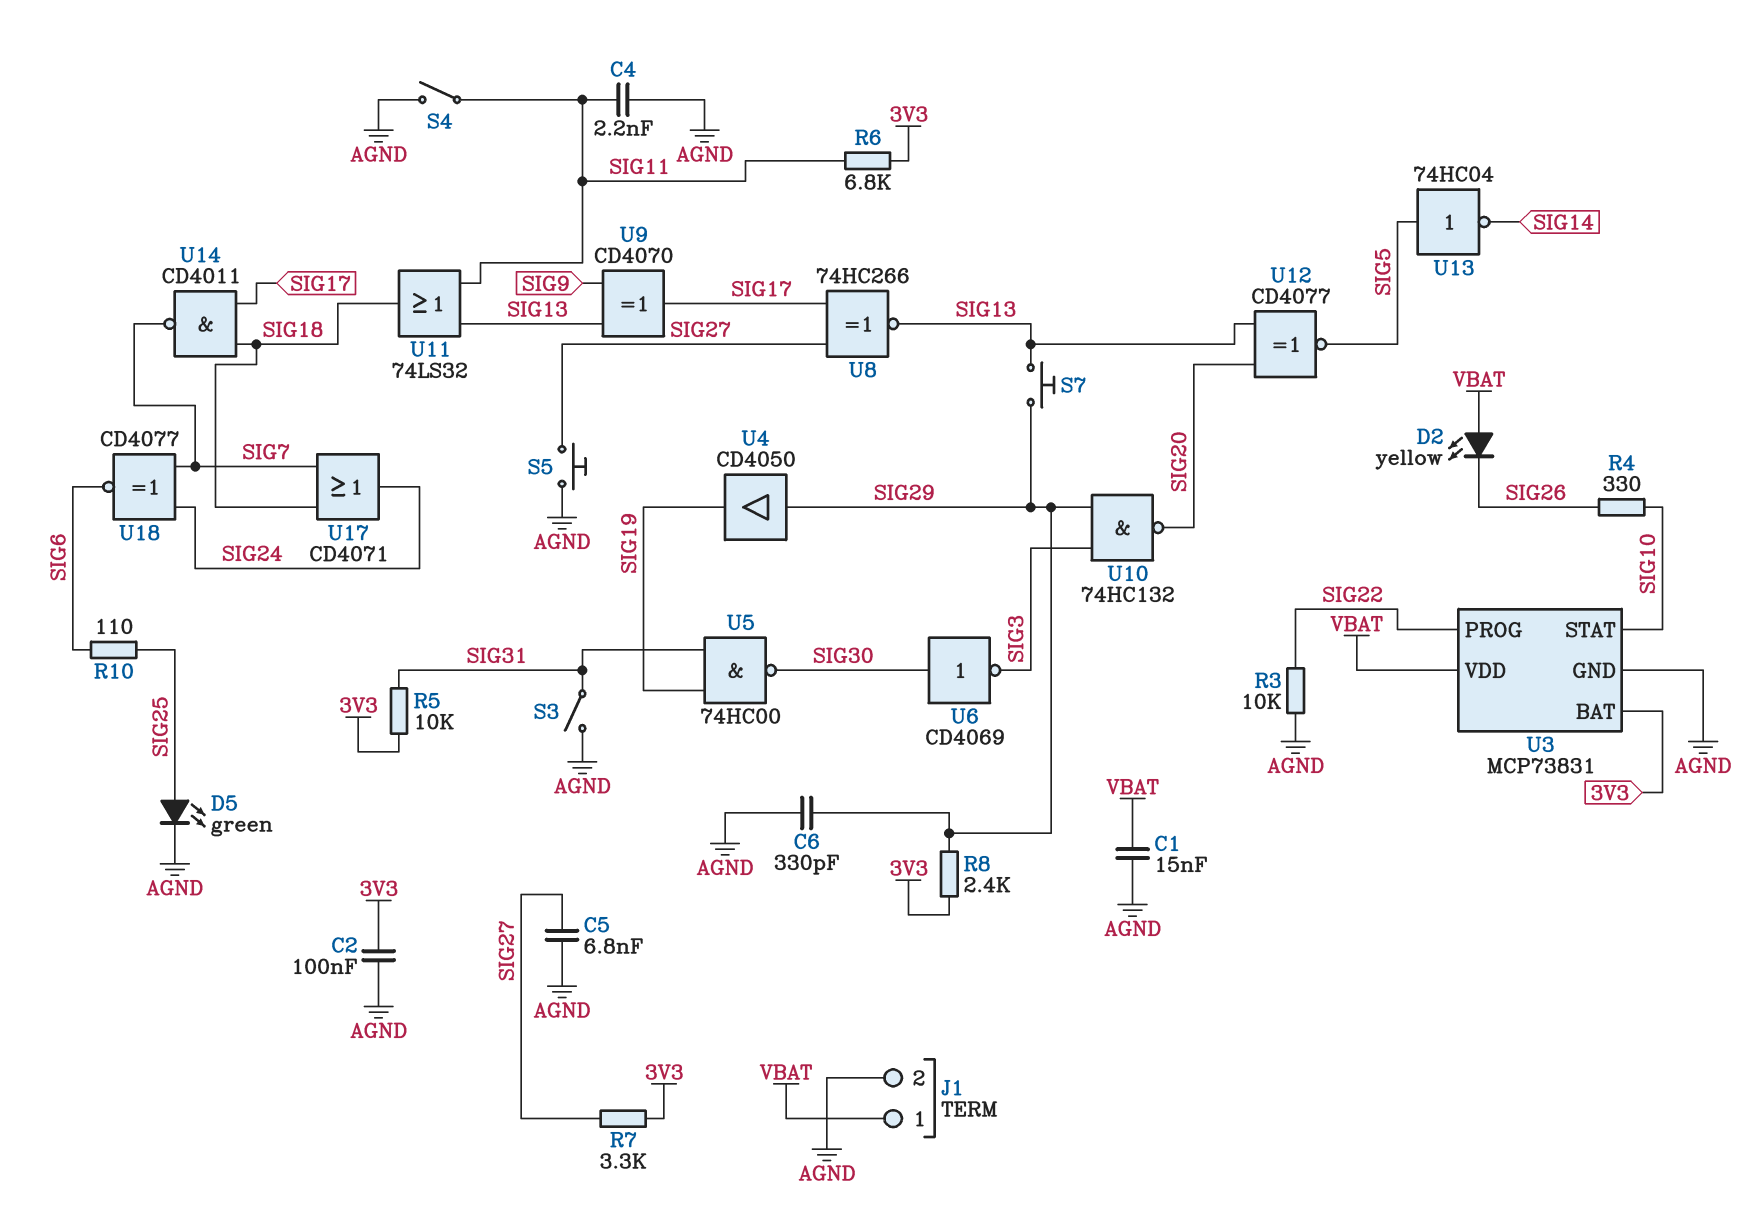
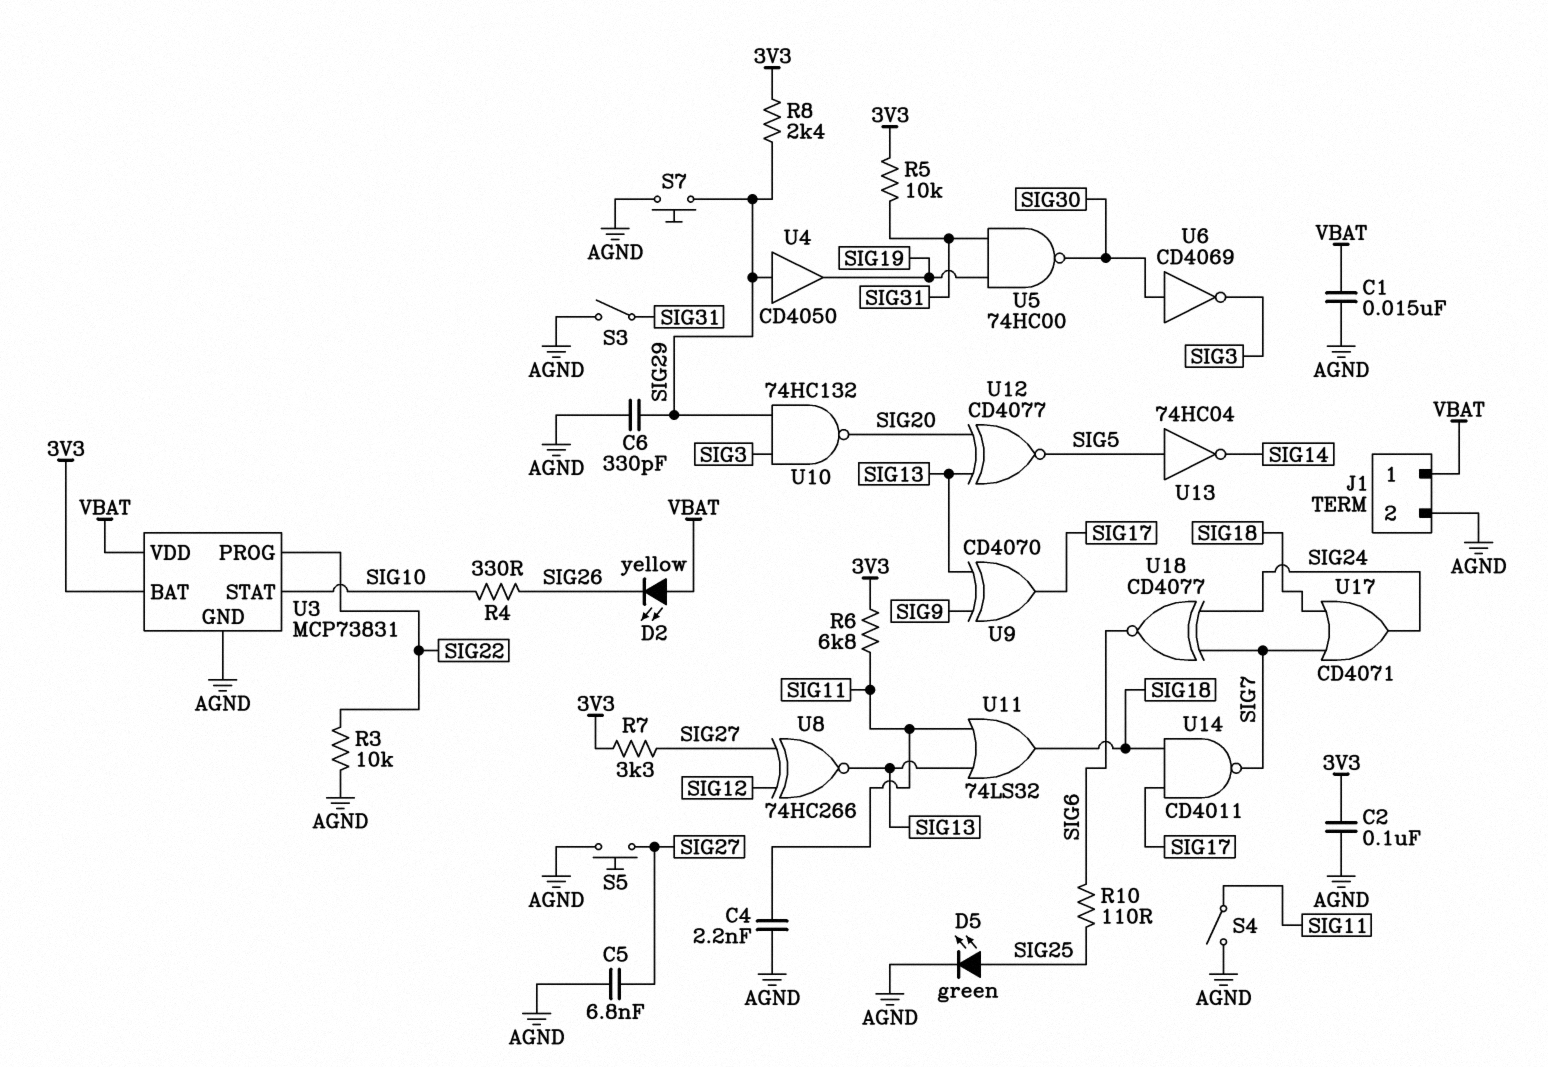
S7: button (SIG13, SIG29) -> button (AGND, SIG29)
U8: XNOR 74HC266 (in SIG17, in SIG27, out SIG13) -> XNOR 74HC266 (in SIG12, in SIG27, out SIG13)

